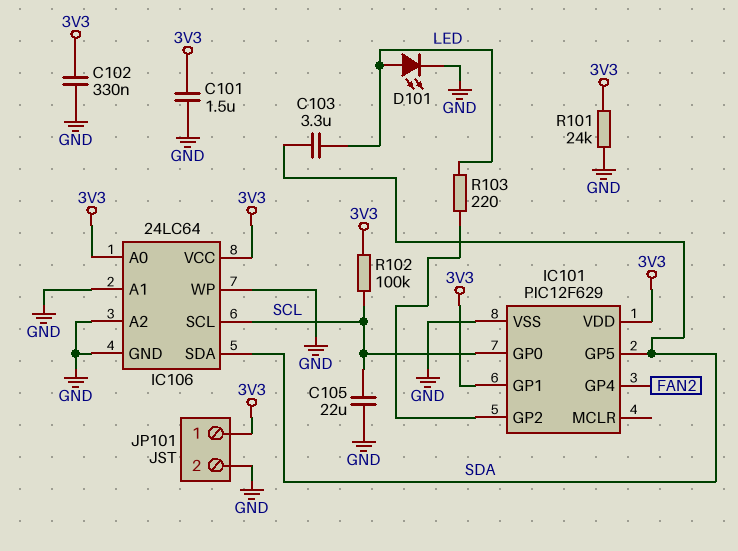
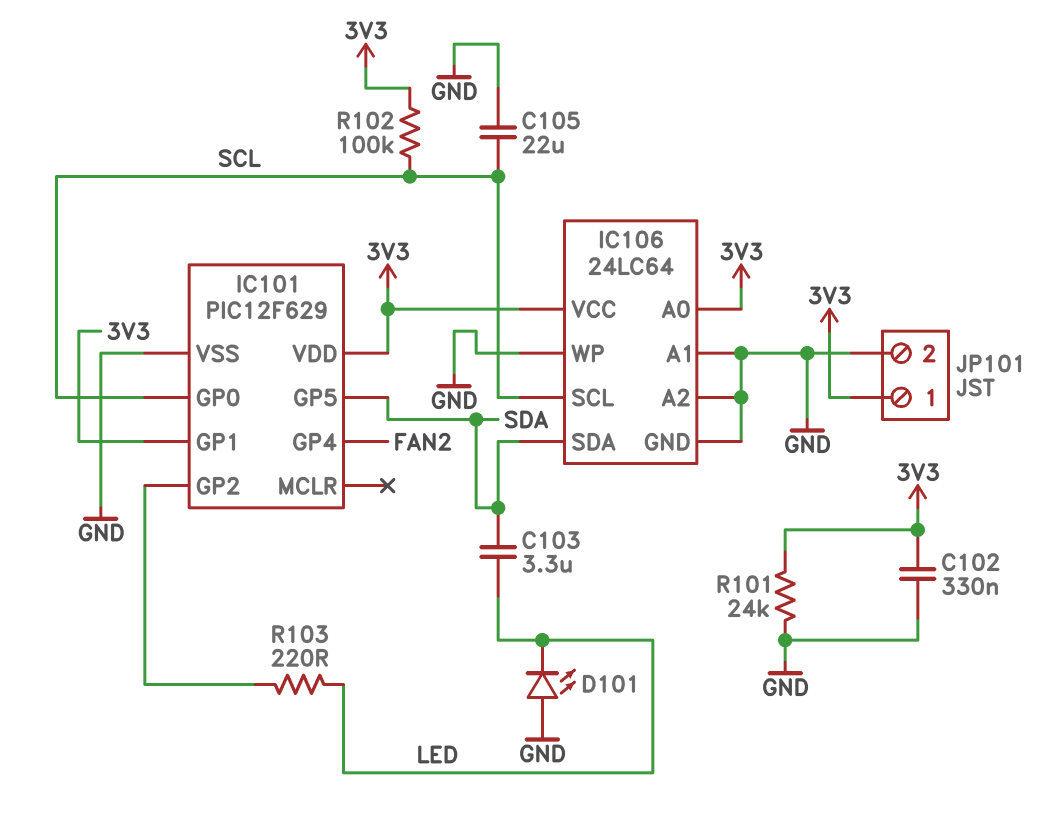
C101: 1.5uF (3V3, GND) -> none
D101: LED (A LED, K GND) -> LED (A GND, K LED)

